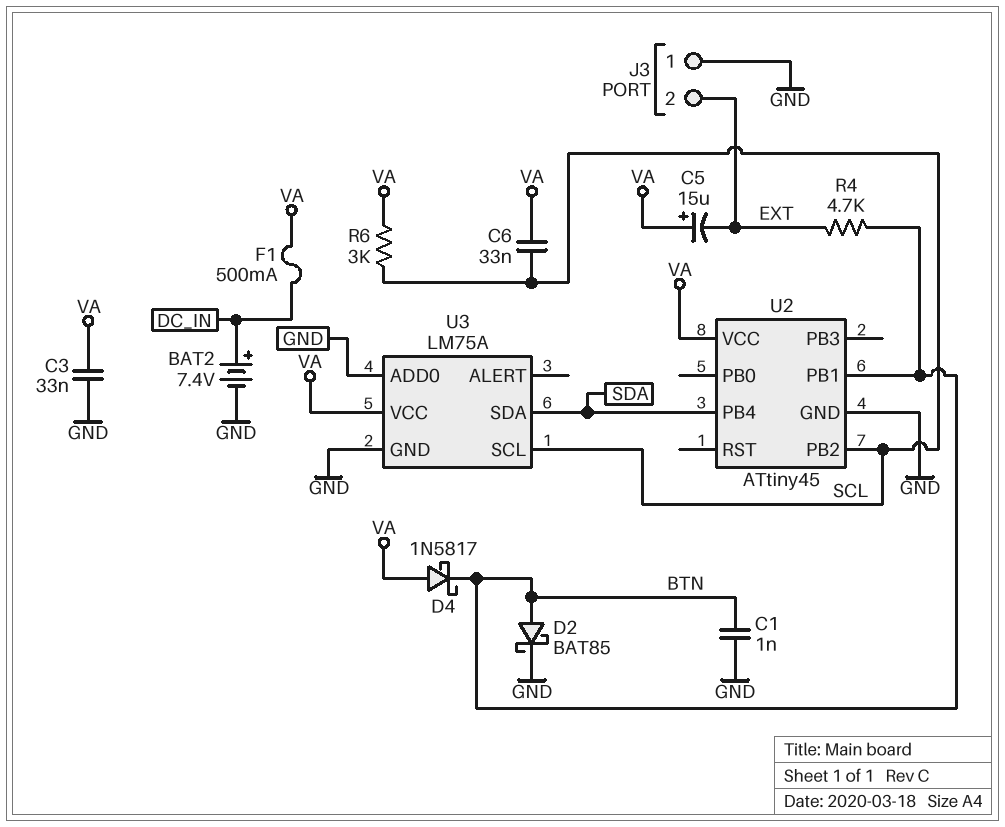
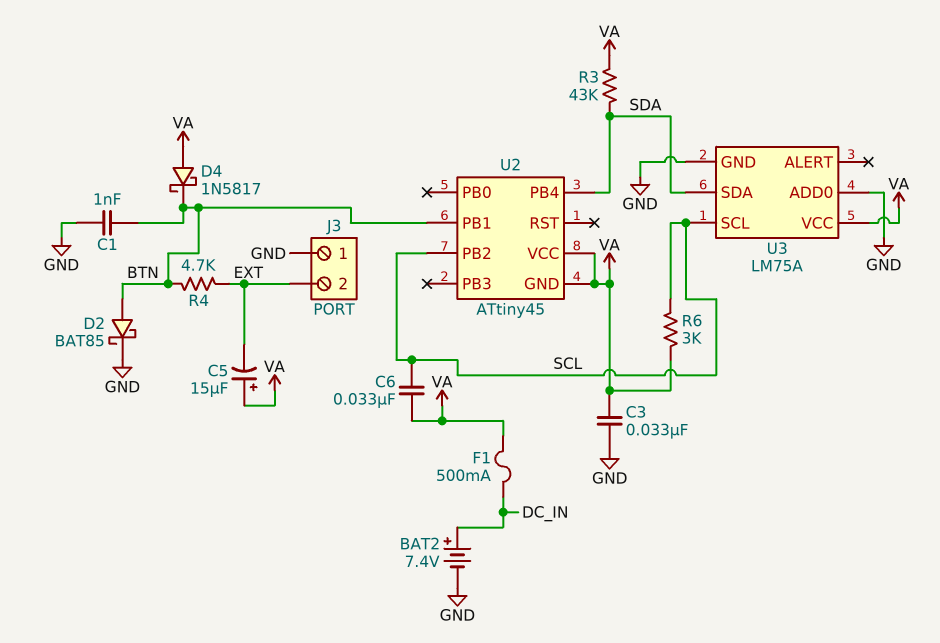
R3: none -> 43k (SDA, VA)
U2 pin GND: GND -> VA

